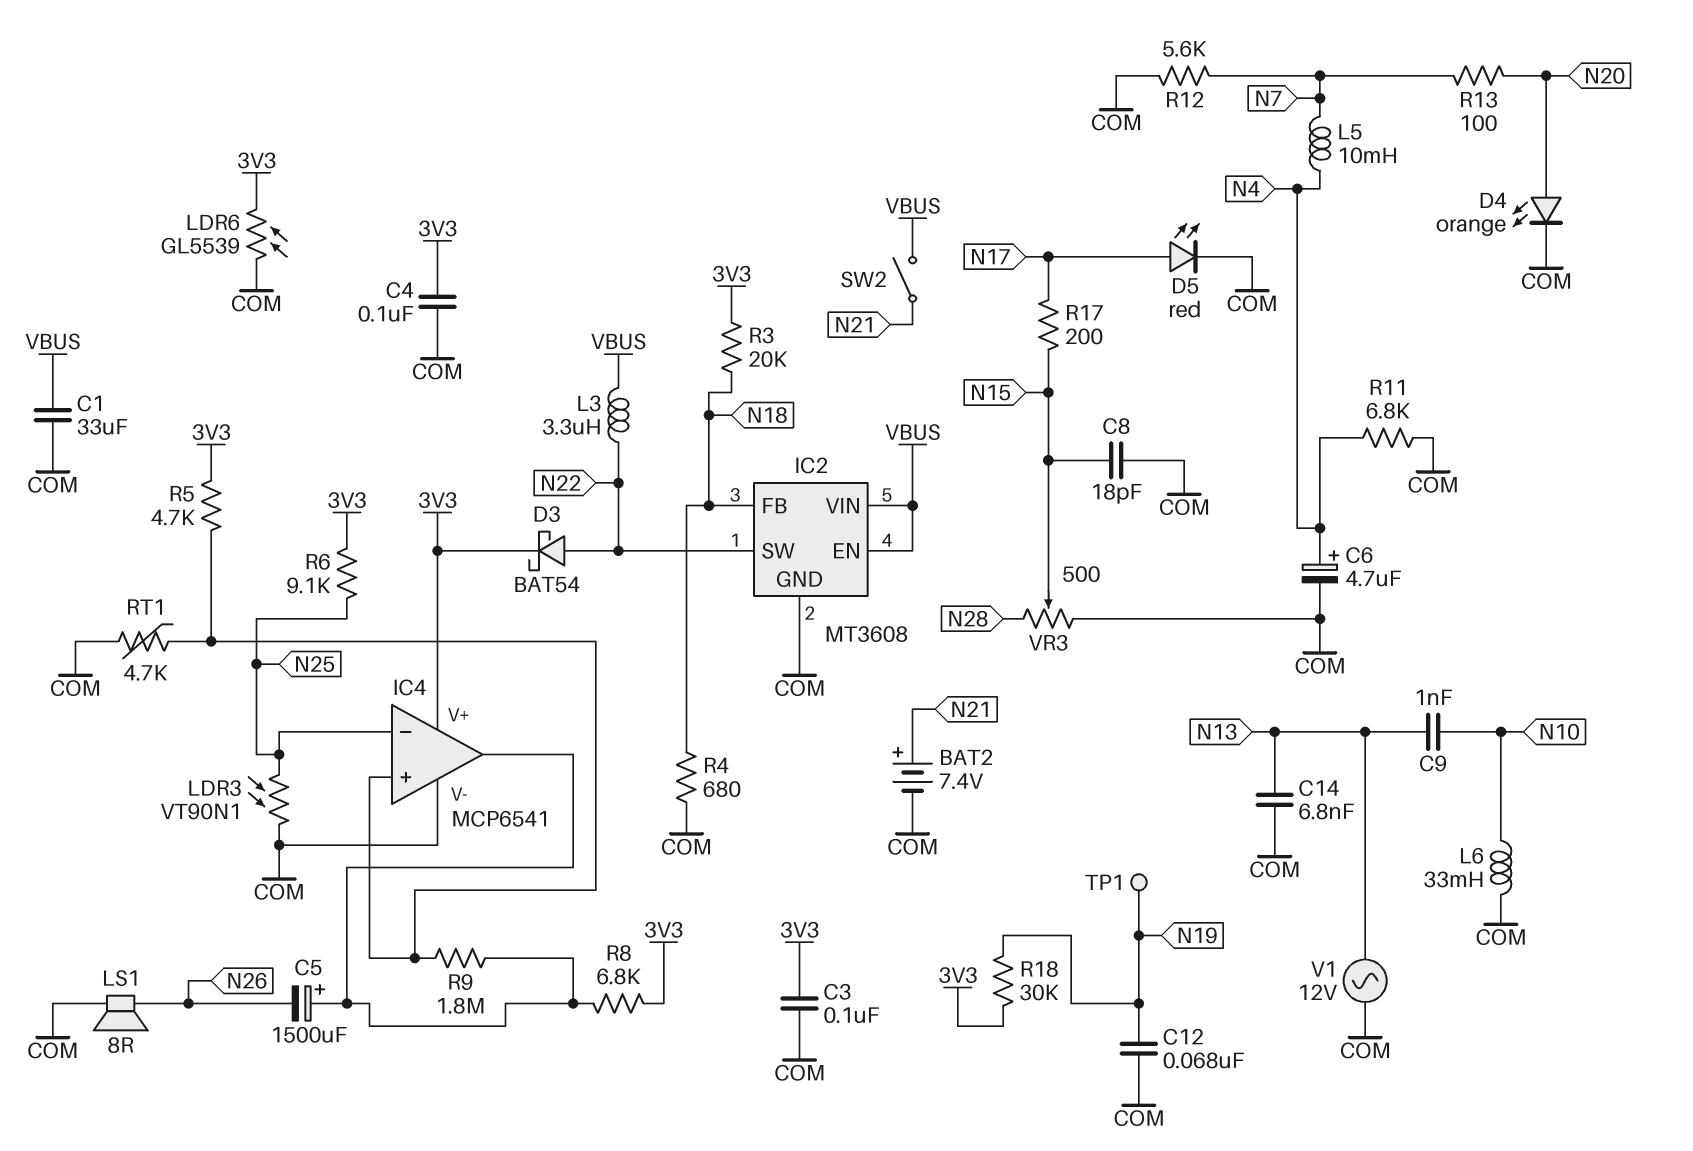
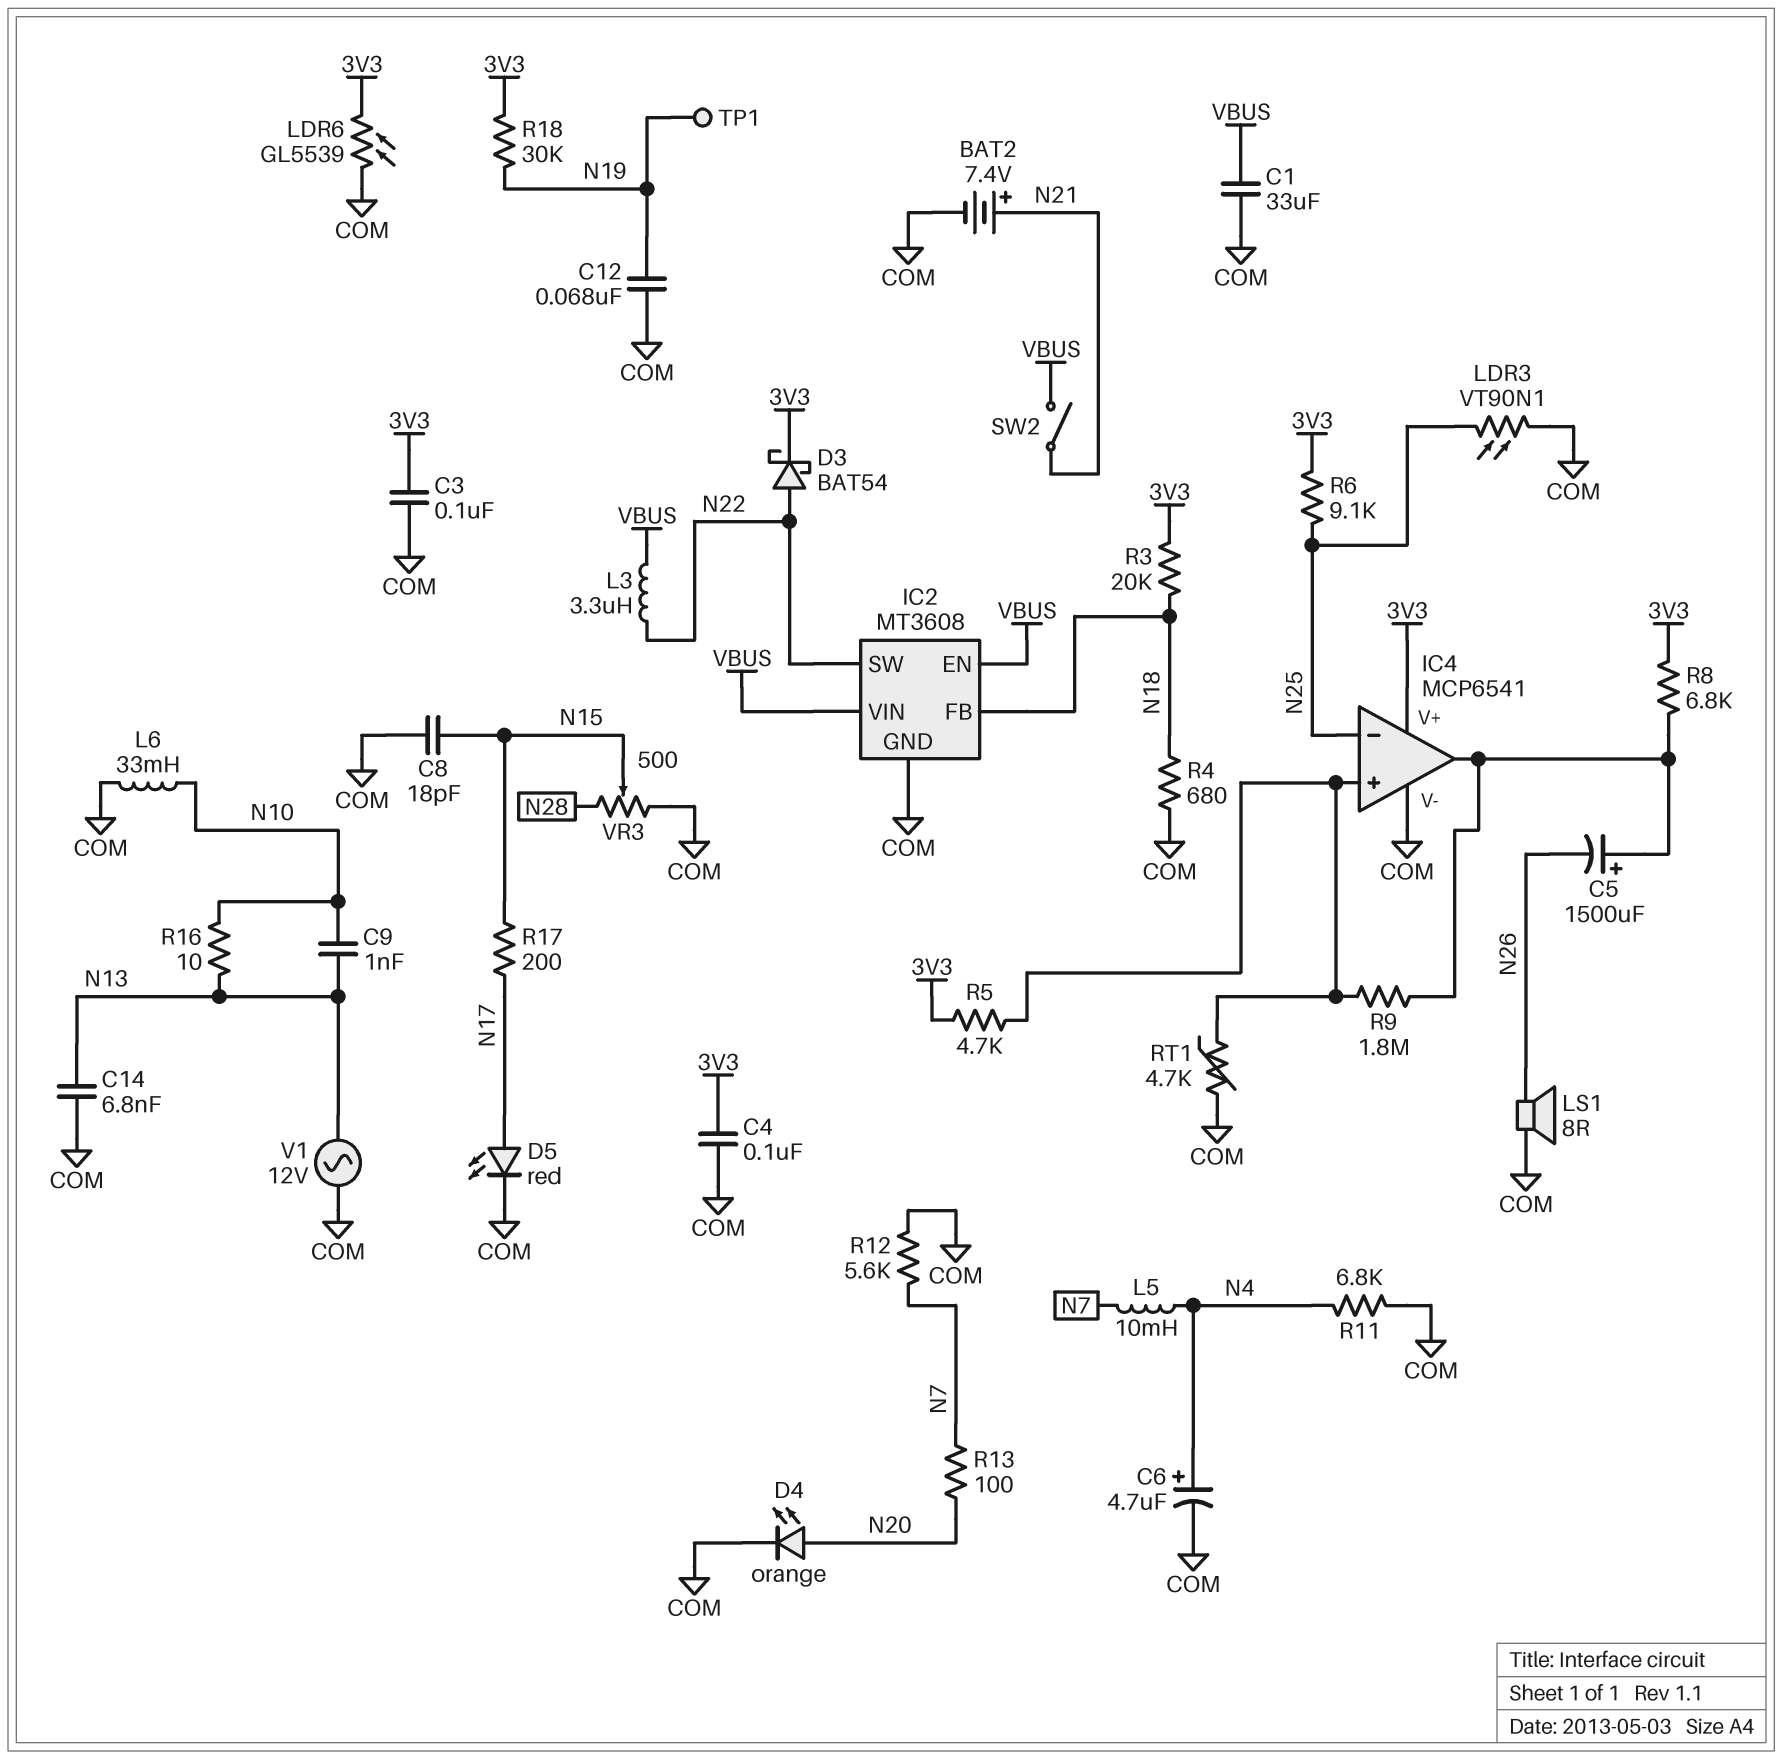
R16: none -> 10 (N10, N13)

